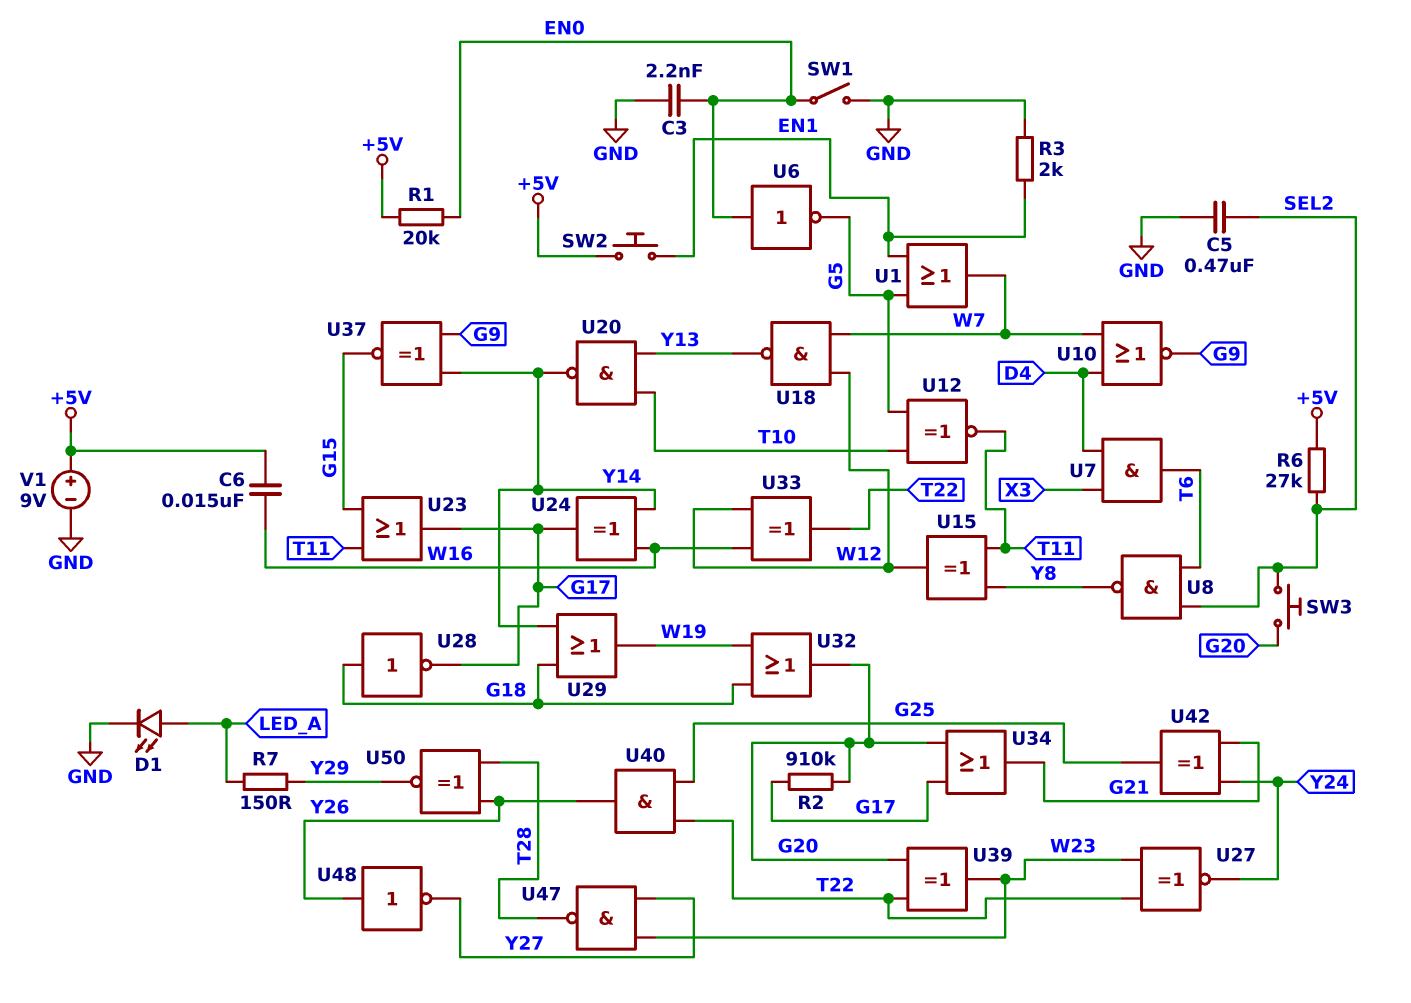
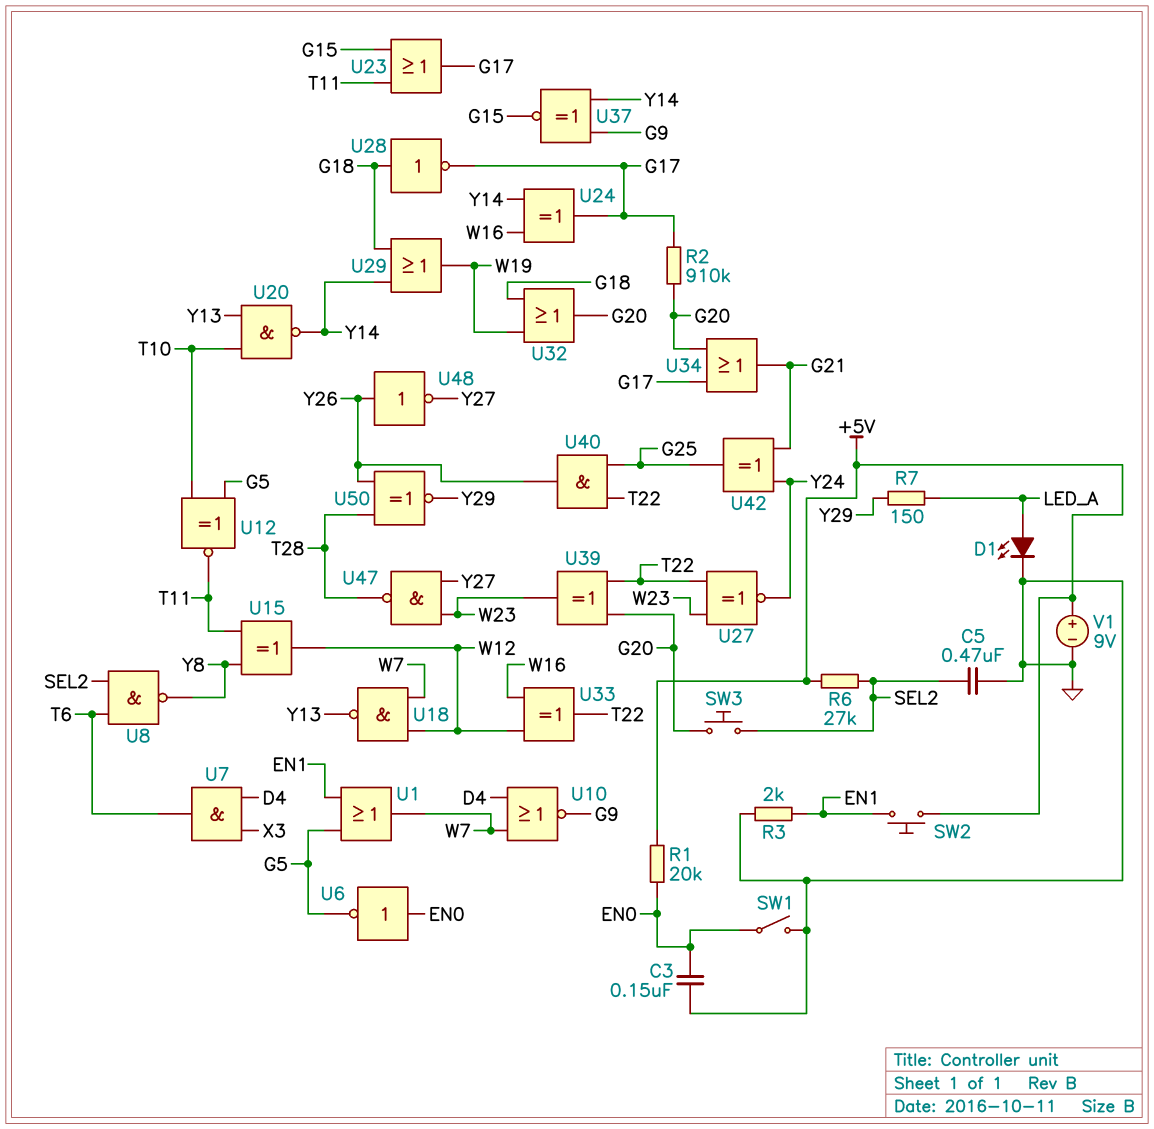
C3: 2.2nF (EN0, GND) -> 150nF (EN0, GND)
C6: 15nF (+5V, W16) -> none

